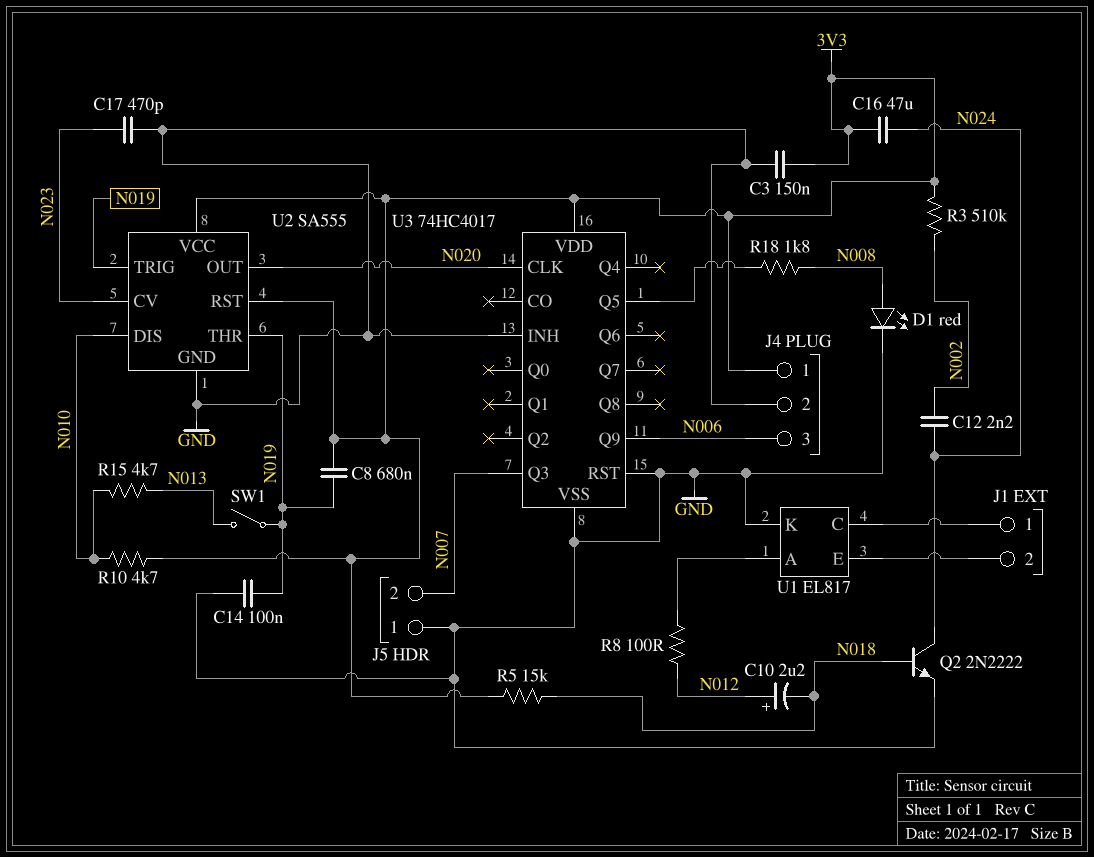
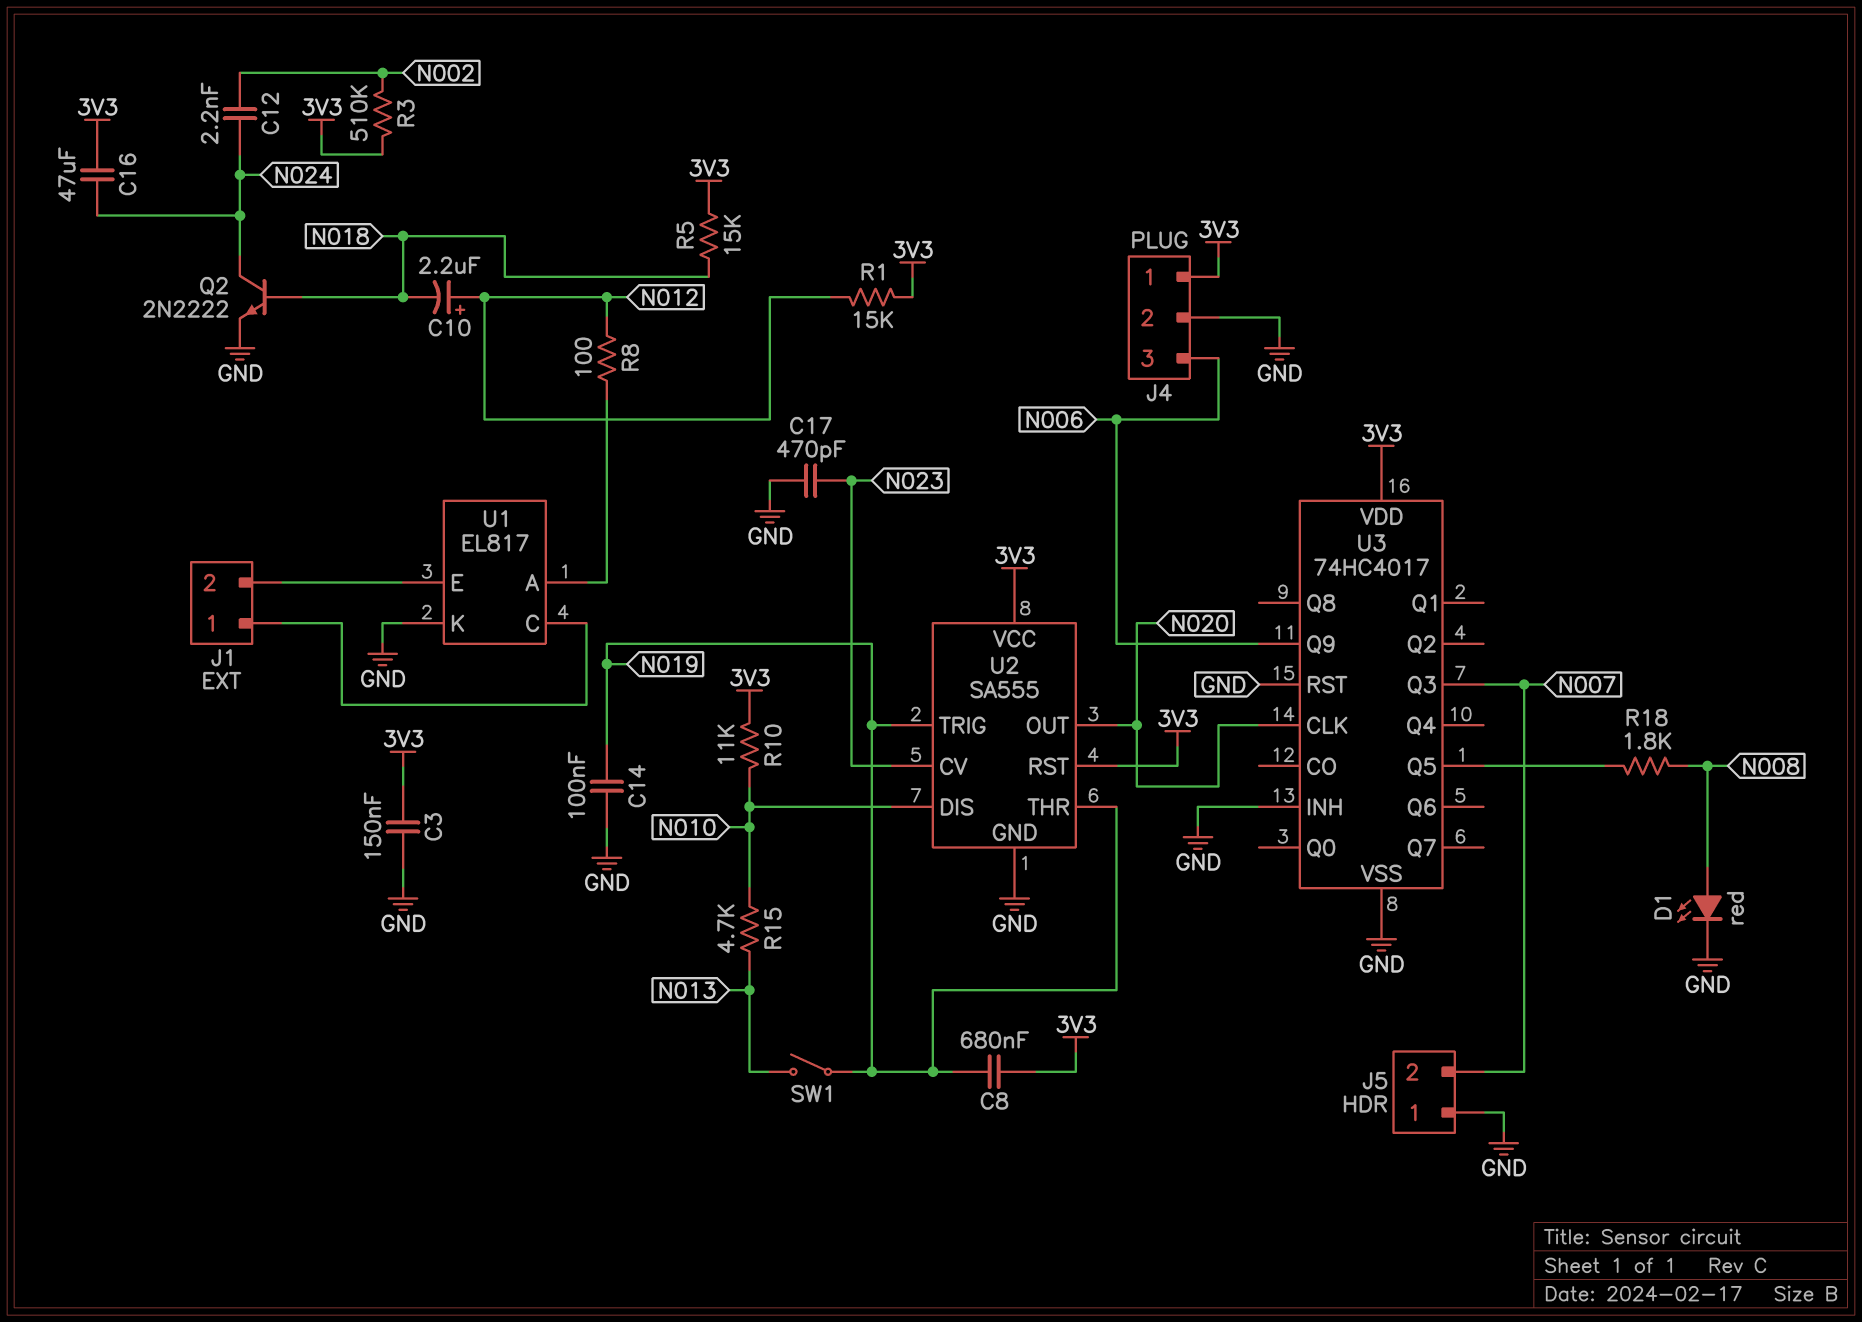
R1: none -> 15k (3V3, N012)
R10: 4.7k (3V3, N010) -> 11k (3V3, N010)

